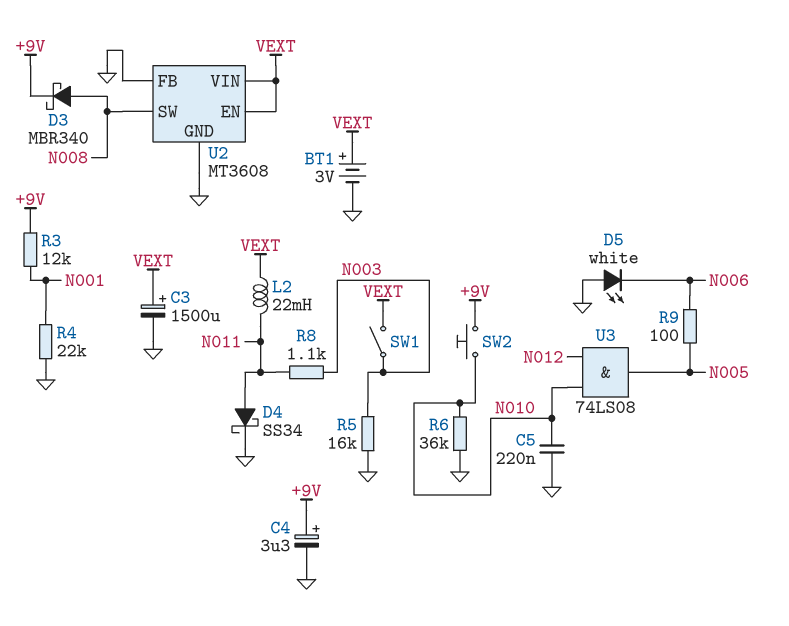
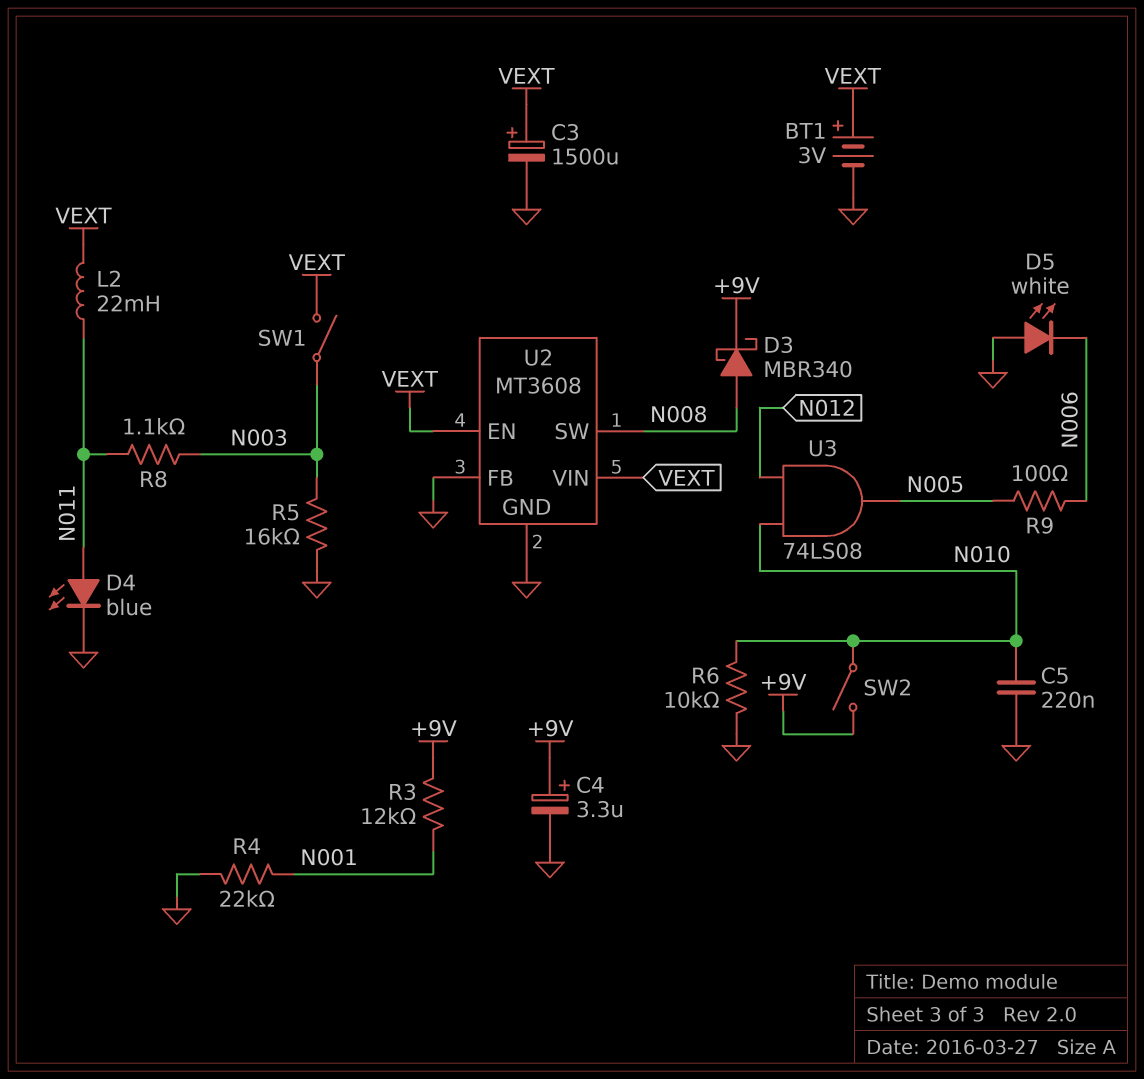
D4: schottky SS34 (A N011, K GND) -> LED blue (A N011, K GND)
R6: 36k (GND, N010) -> 10k (GND, N010)
SW2: button (+9V, N010) -> switch (+9V, N010)

